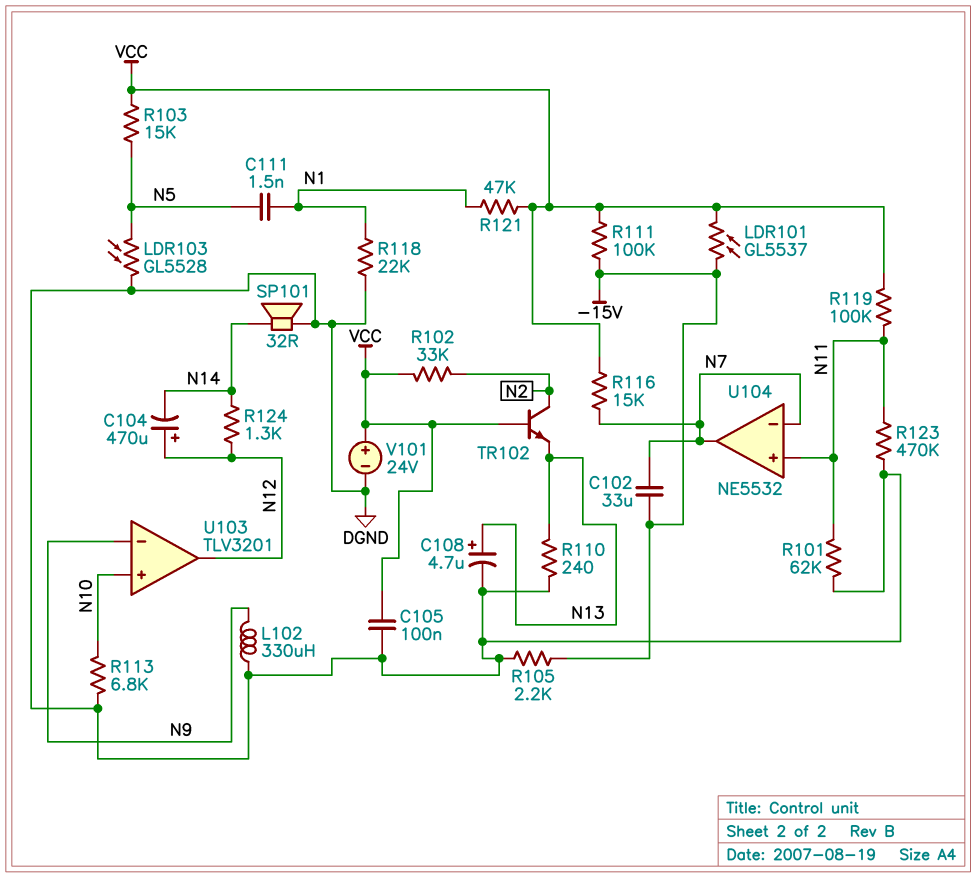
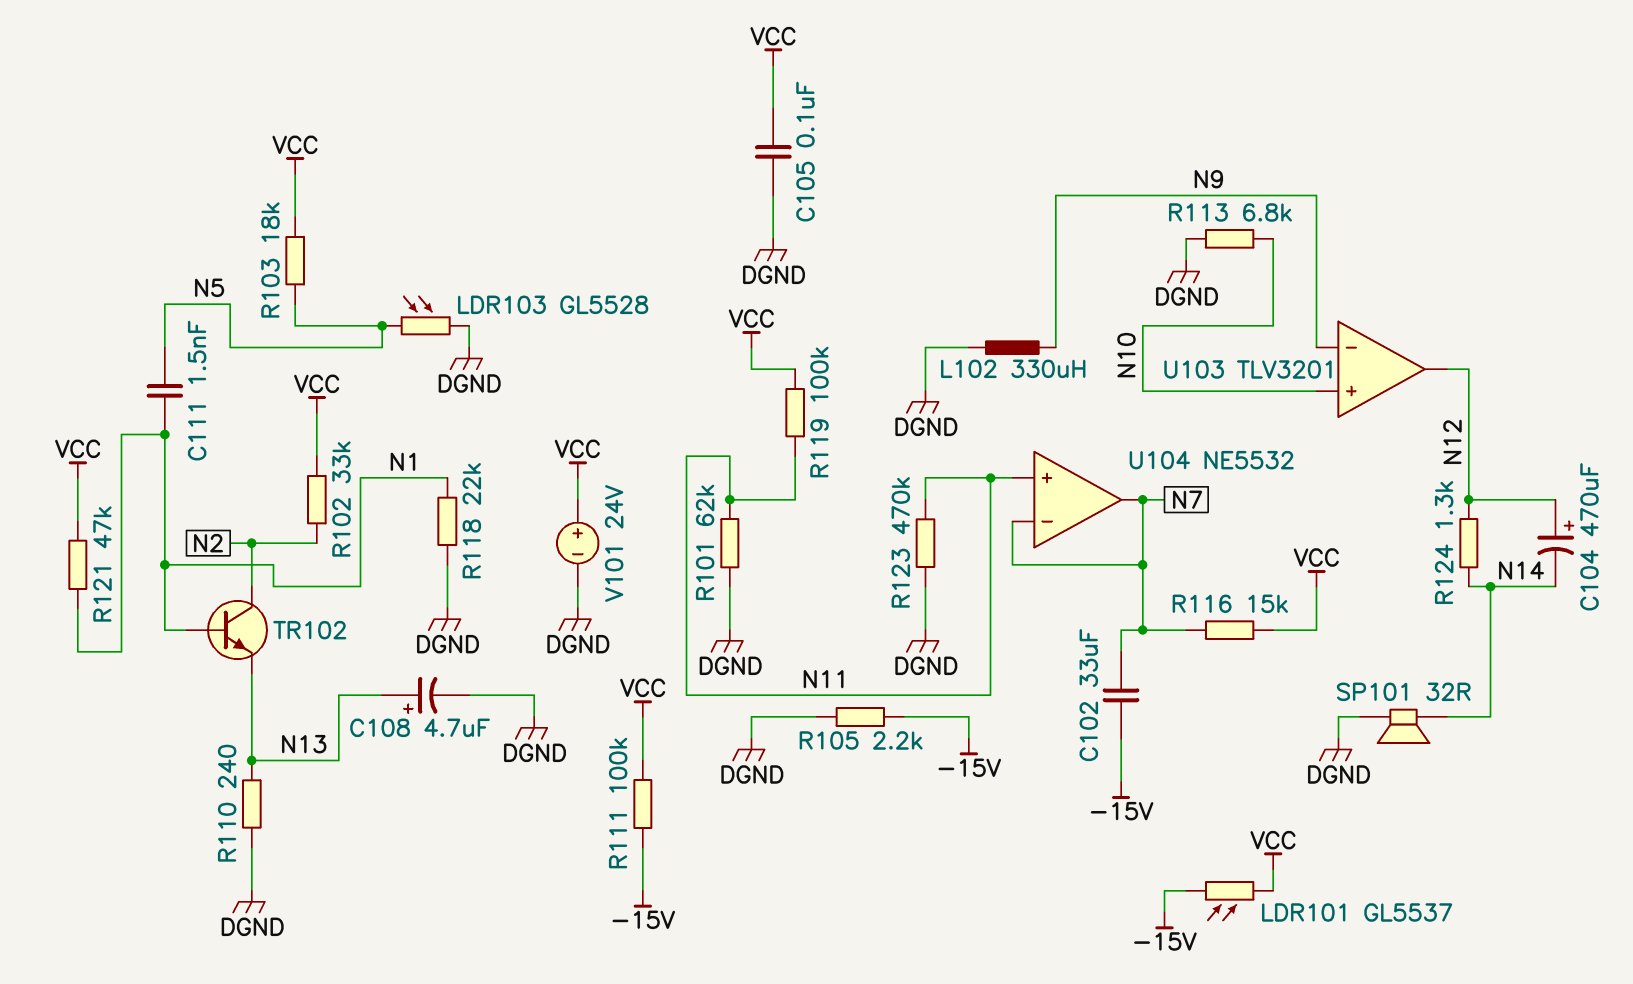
R103: 15k (N5, VCC) -> 18k (N5, VCC)
TR102: NPN (B VCC, C N2, E N13) -> NPN (B N1, C N2, E N13)

